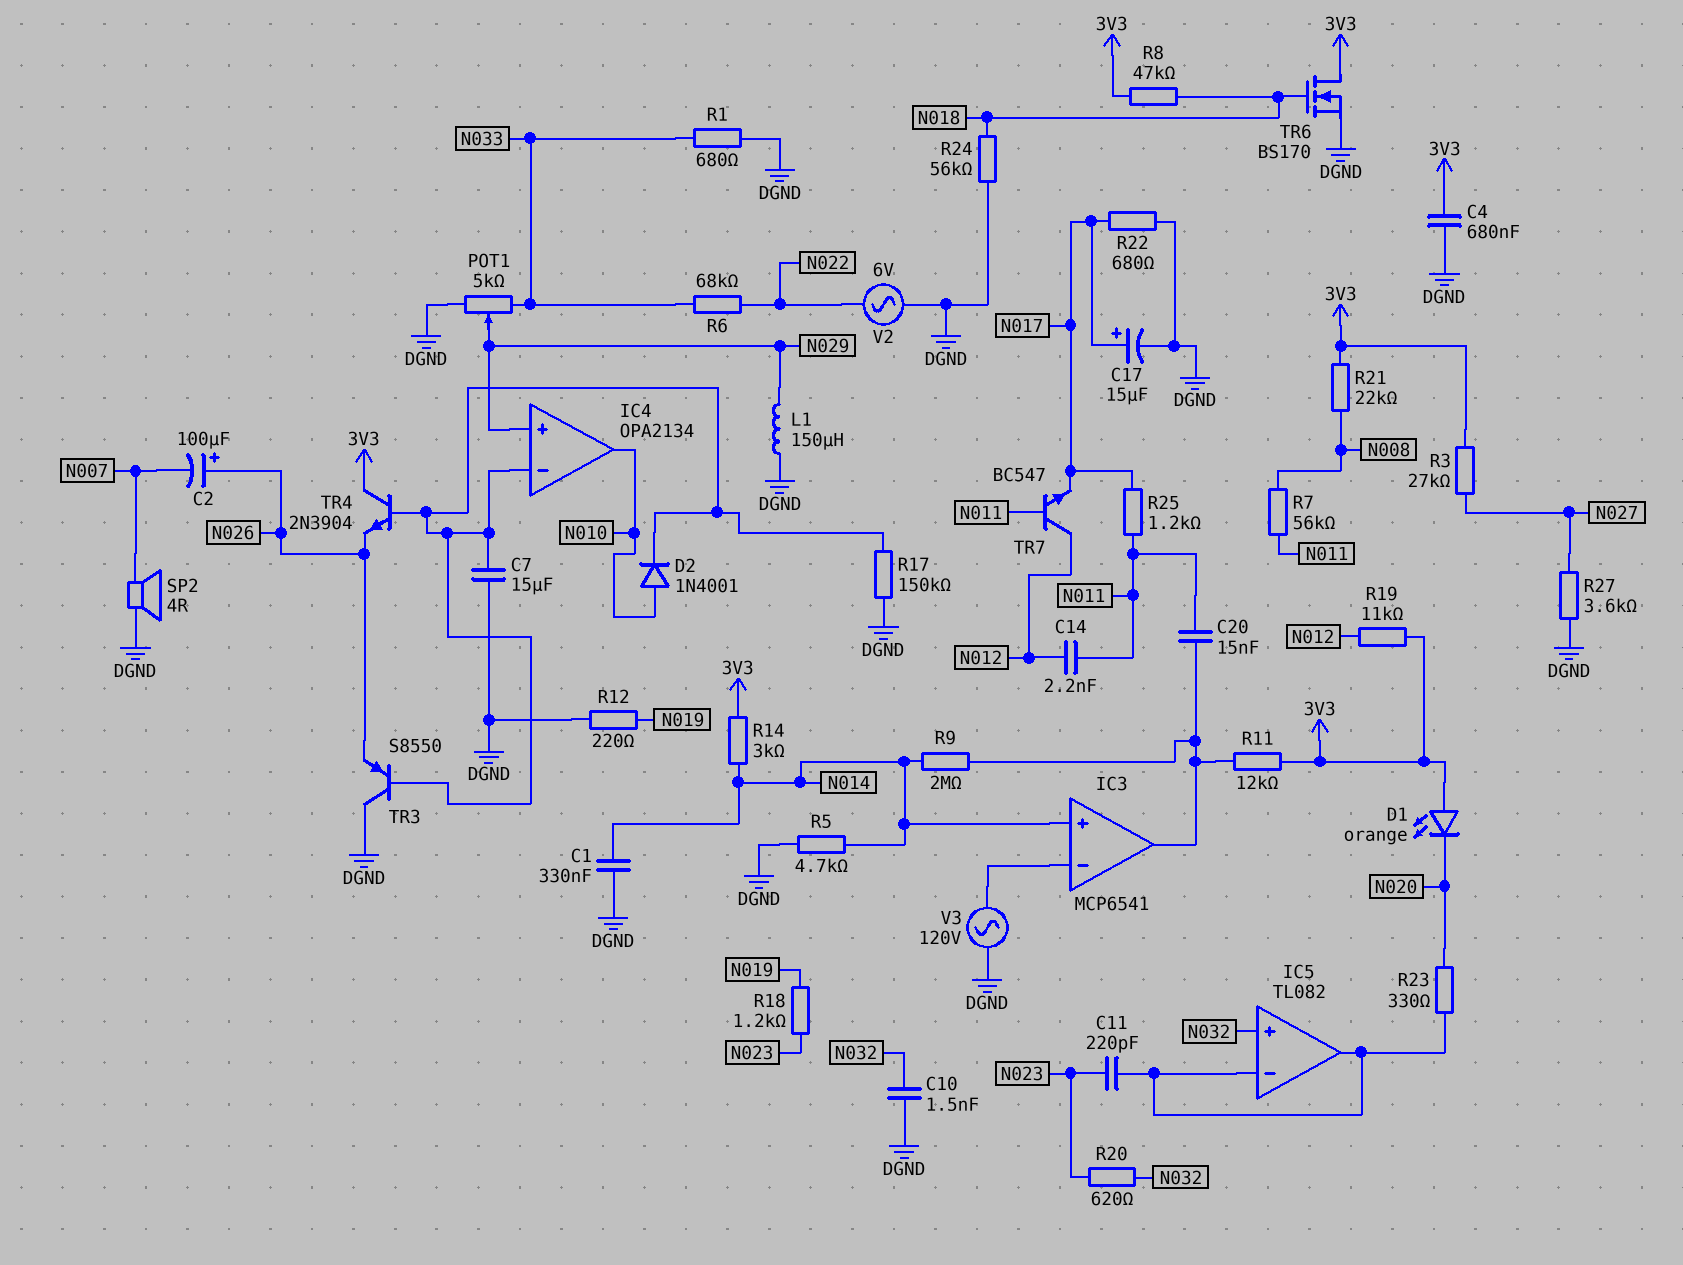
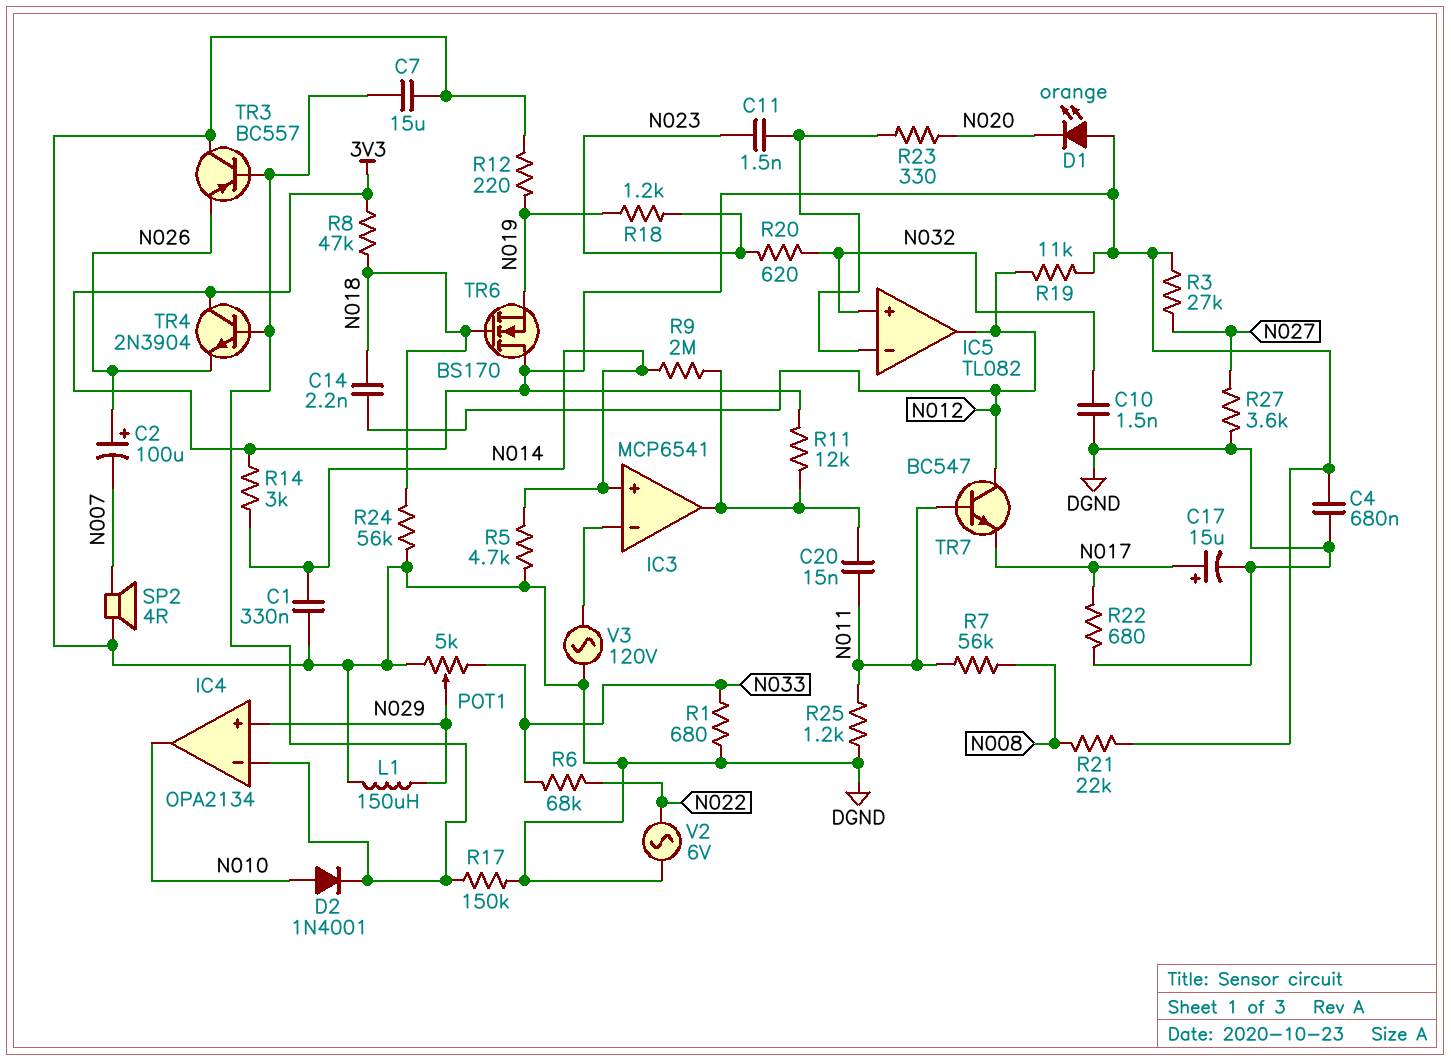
C11: 220pF (IC5/in-, N023) -> 1.5nF (IC5/in-, N023)
C14: 2.2nF (N011, N012) -> 2.2nF (N012, N018)
IC5 pin out: IC5/in- -> N012
R25: 1.2k (N011, N017) -> 1.2k (DGND, N011)
TR3: PNP S8550 (B IC4/in-, C DGND, E N026) -> PNP BC557 (B IC4/in-, C DGND, E N026)
TR6: NMOS BS170 (G N018, D 3V3, S DGND) -> NMOS BS170 (G N018, D 3V3, S N019)

